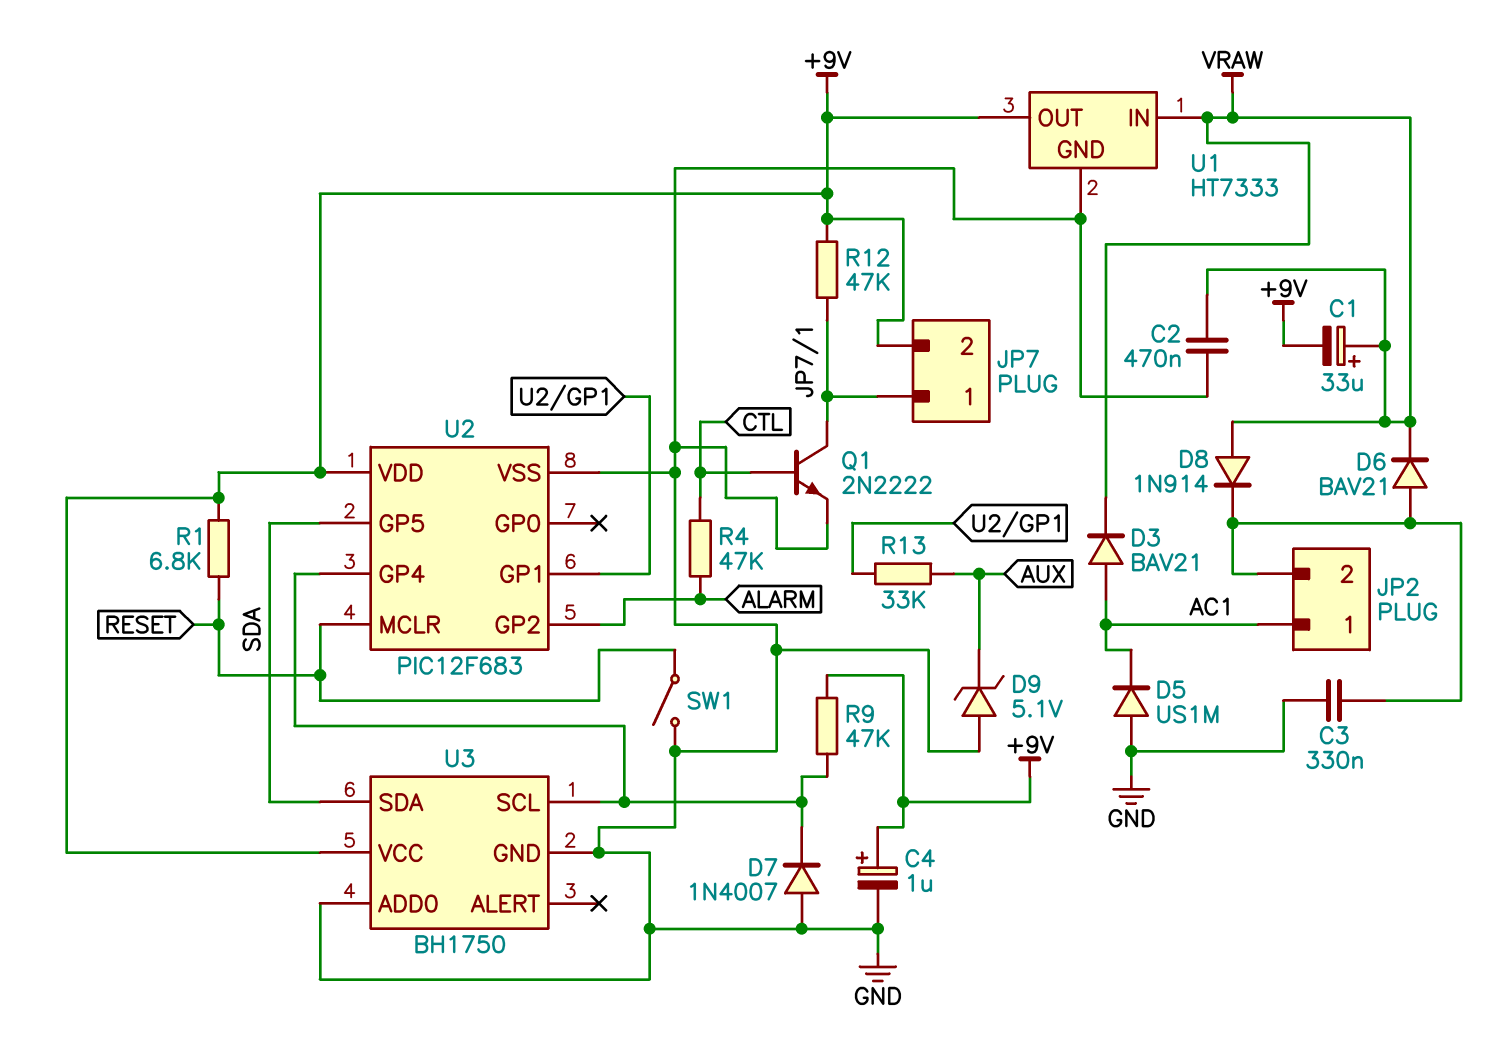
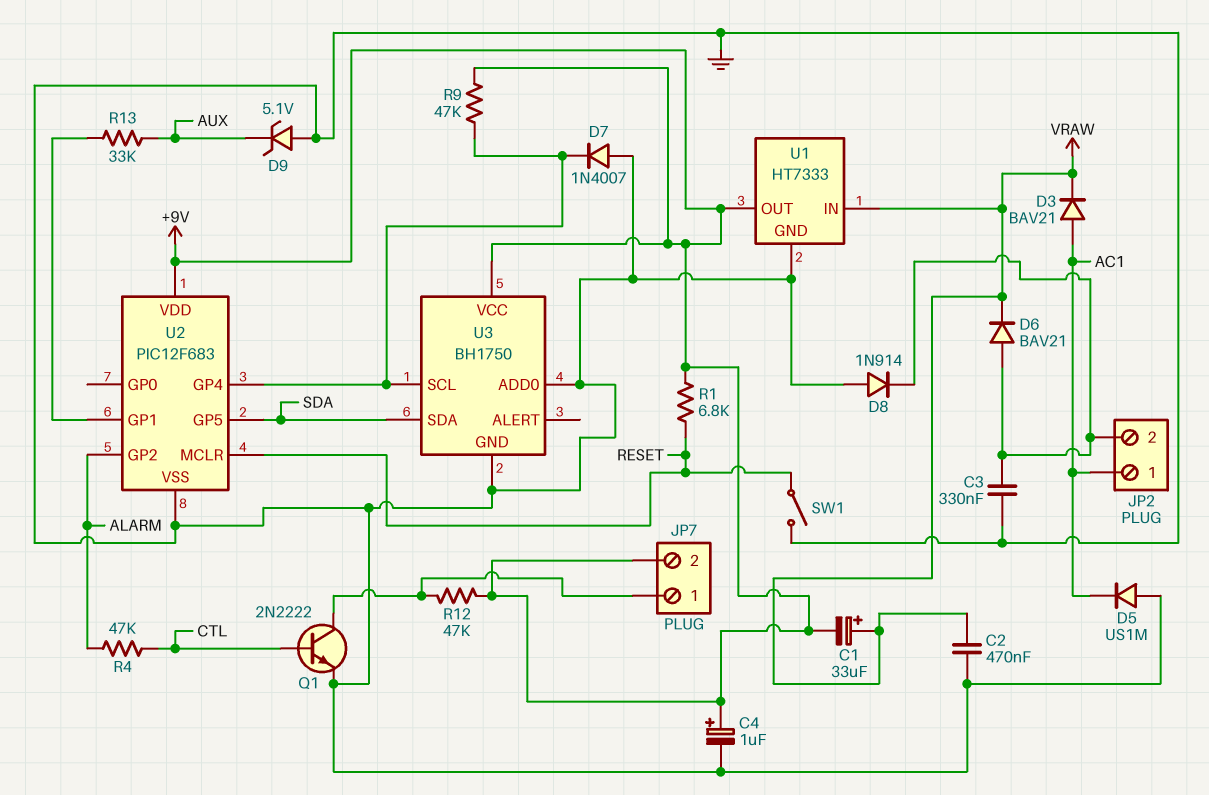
D8: diode 1N914 (A VRAW, K JP2/2) -> diode 1N914 (A GND, K JP2/2)

